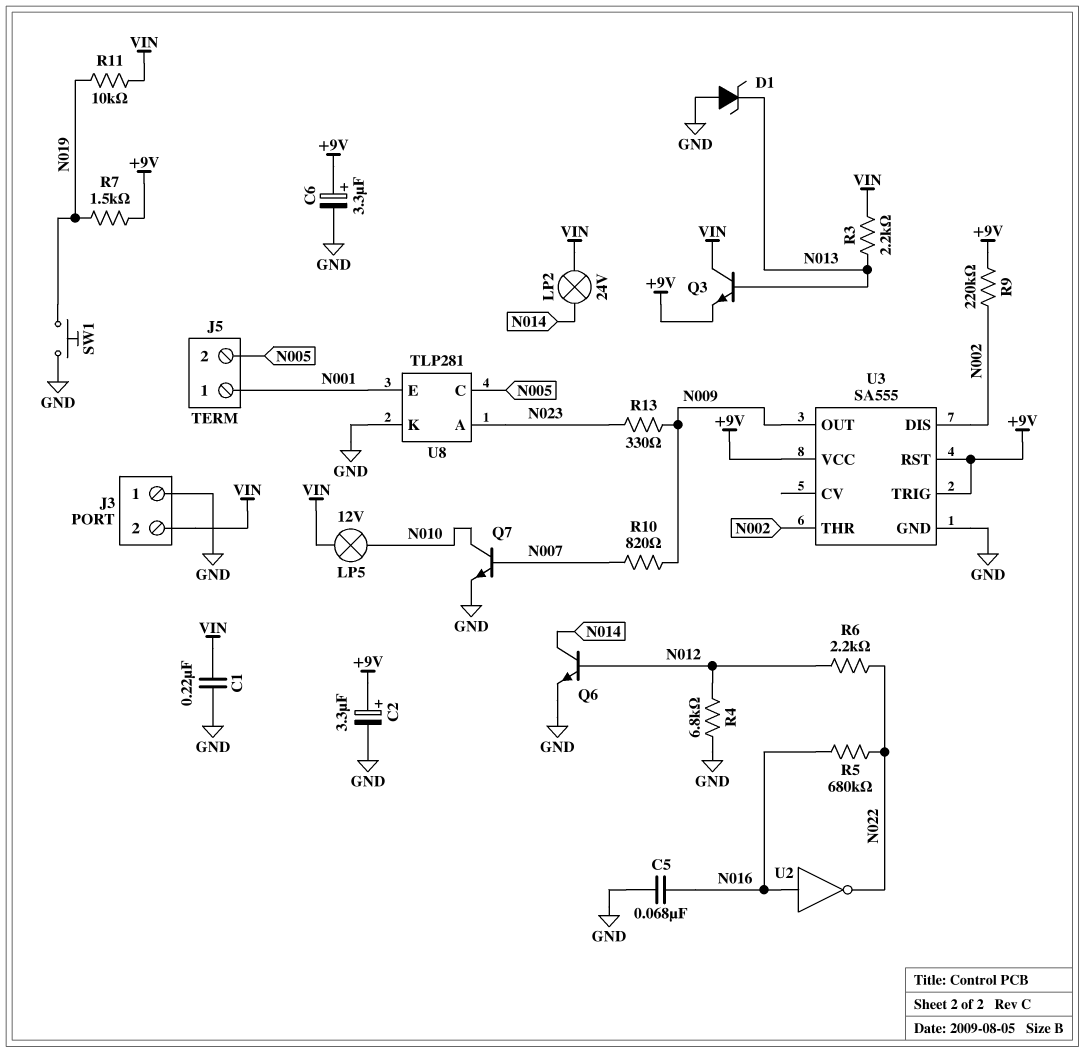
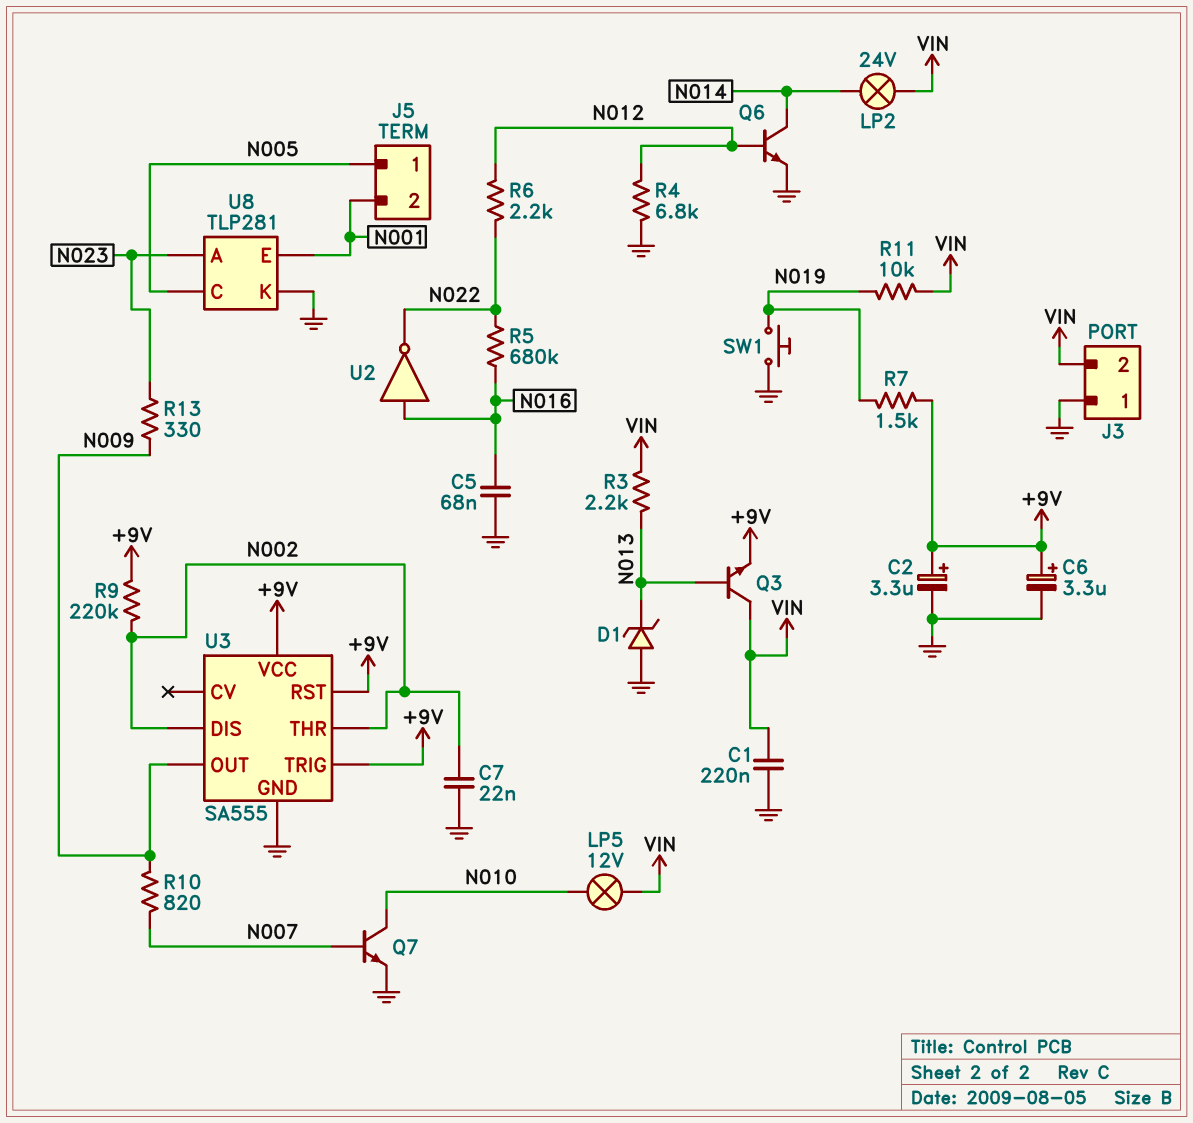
C7: none -> 22nF (GND, N002)
J5 pin 1: N001 -> N005
J5 pin 2: N005 -> N001

